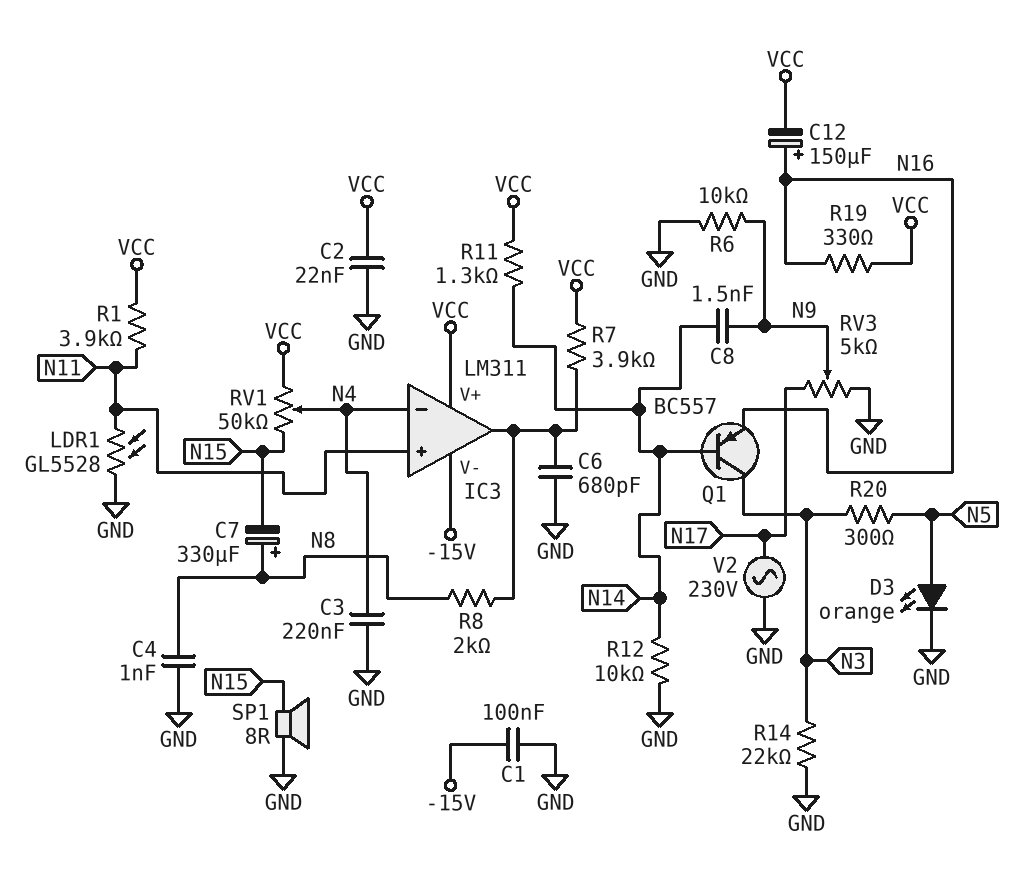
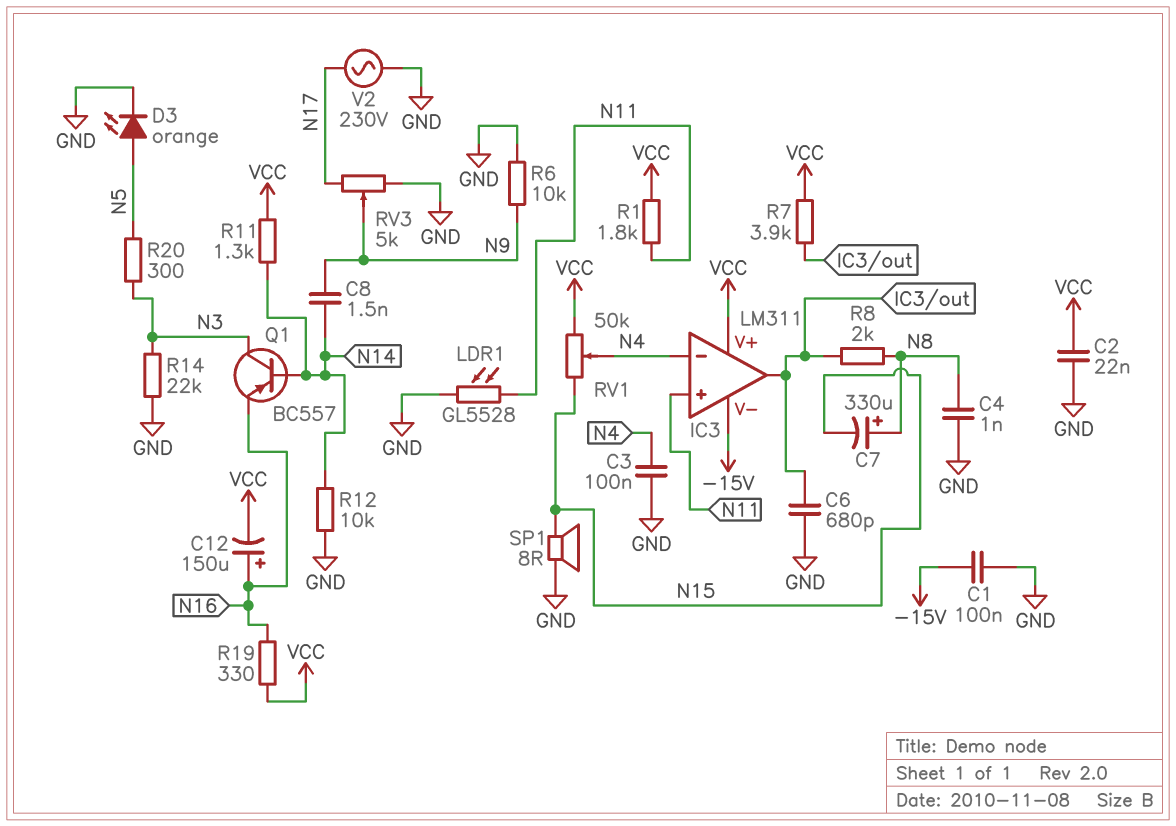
C3: 220nF (GND, N4) -> 100nF (GND, N4)
R1: 3.9k (N11, VCC) -> 1.8k (N11, VCC)

